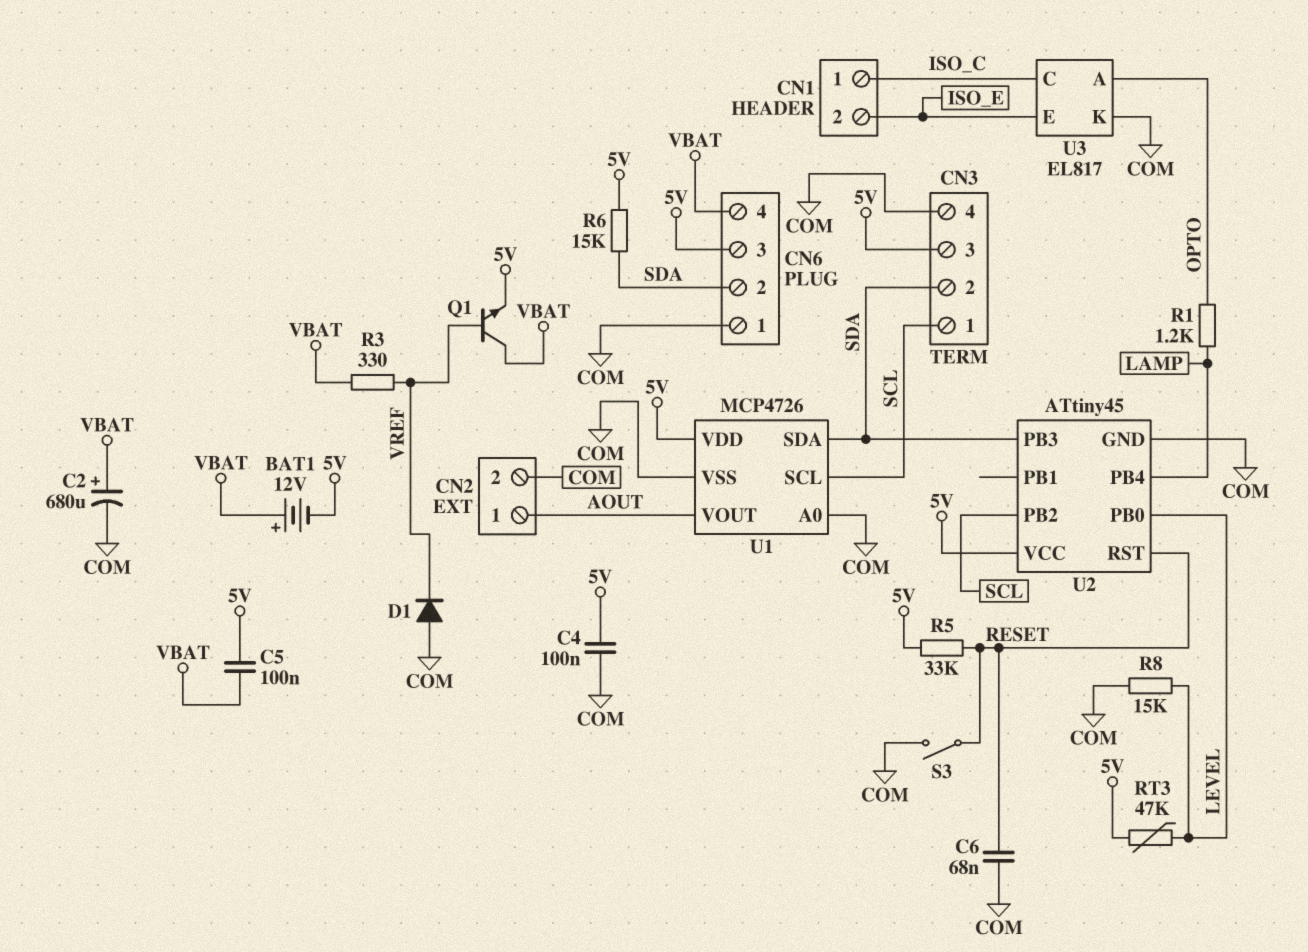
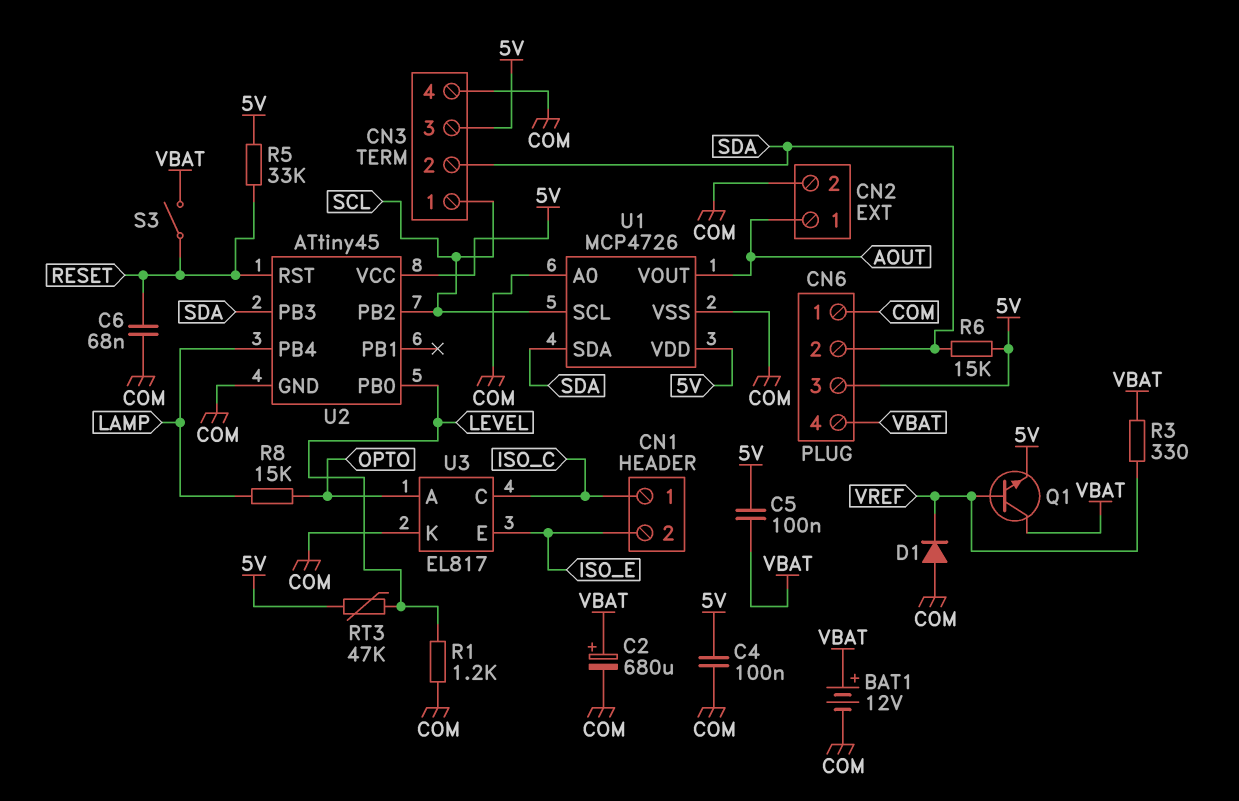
BAT1: 12V (plus VBAT, minus 5V) -> 12V (plus VBAT, minus COM)
R1: 1.2k (LAMP, OPTO) -> 1.2k (COM, LEVEL)
R8: 15k (COM, LEVEL) -> 15k (LAMP, OPTO)
S3: switch (COM, RESET) -> switch (RESET, VBAT)

